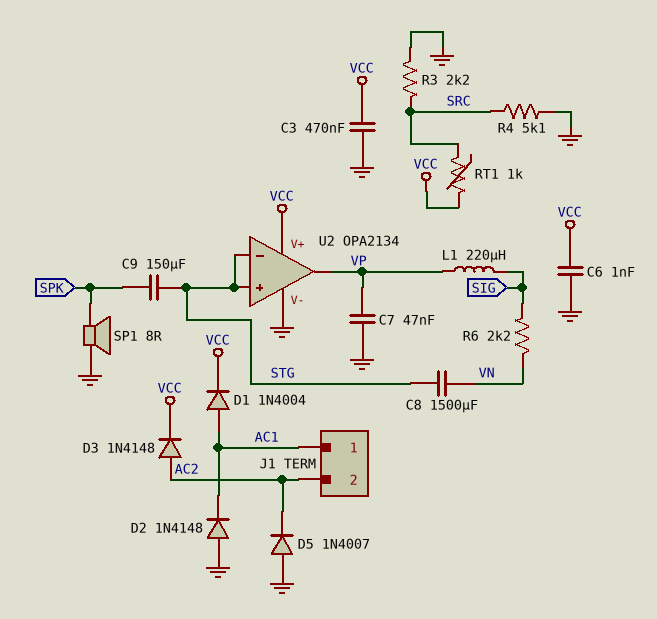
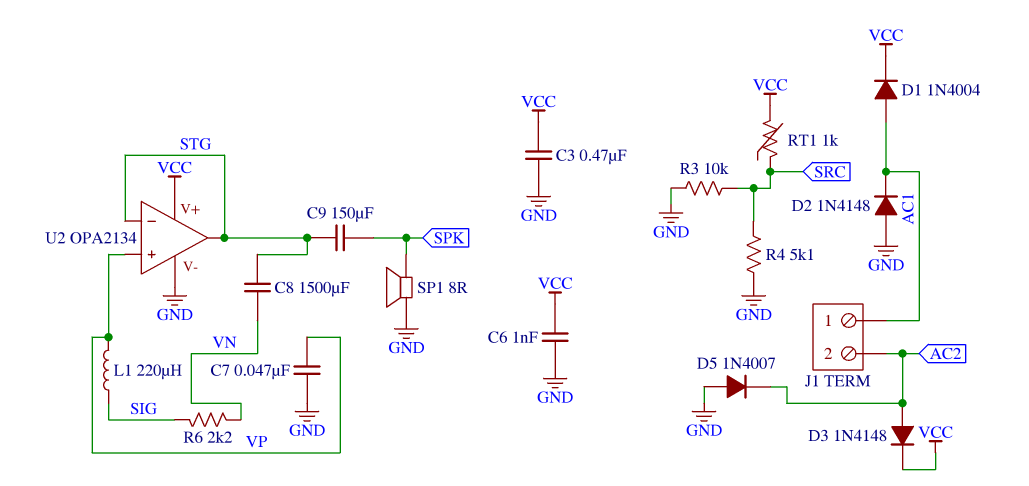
R3: 2.2k (GND, SRC) -> 10k (GND, SRC)
U2 pin in+: STG -> VP
U2 pin out: VP -> STG

